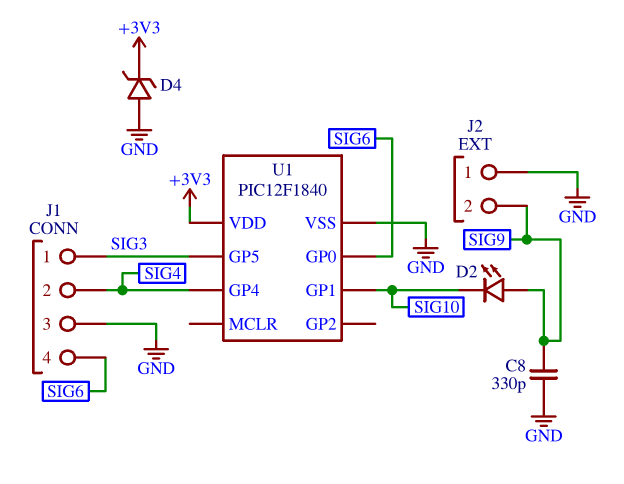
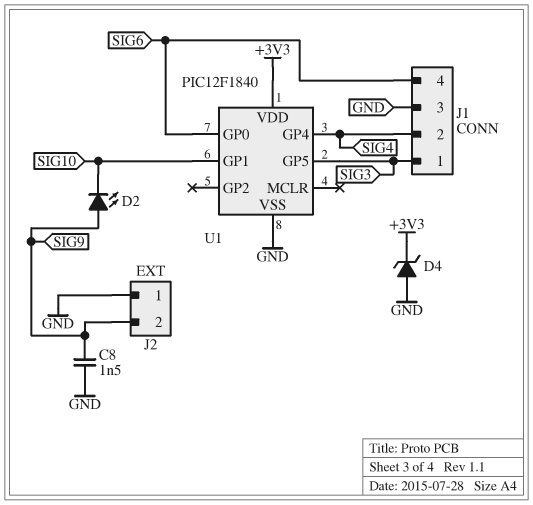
C8: 330pF (GND, SIG9) -> 1.5nF (GND, SIG9)

